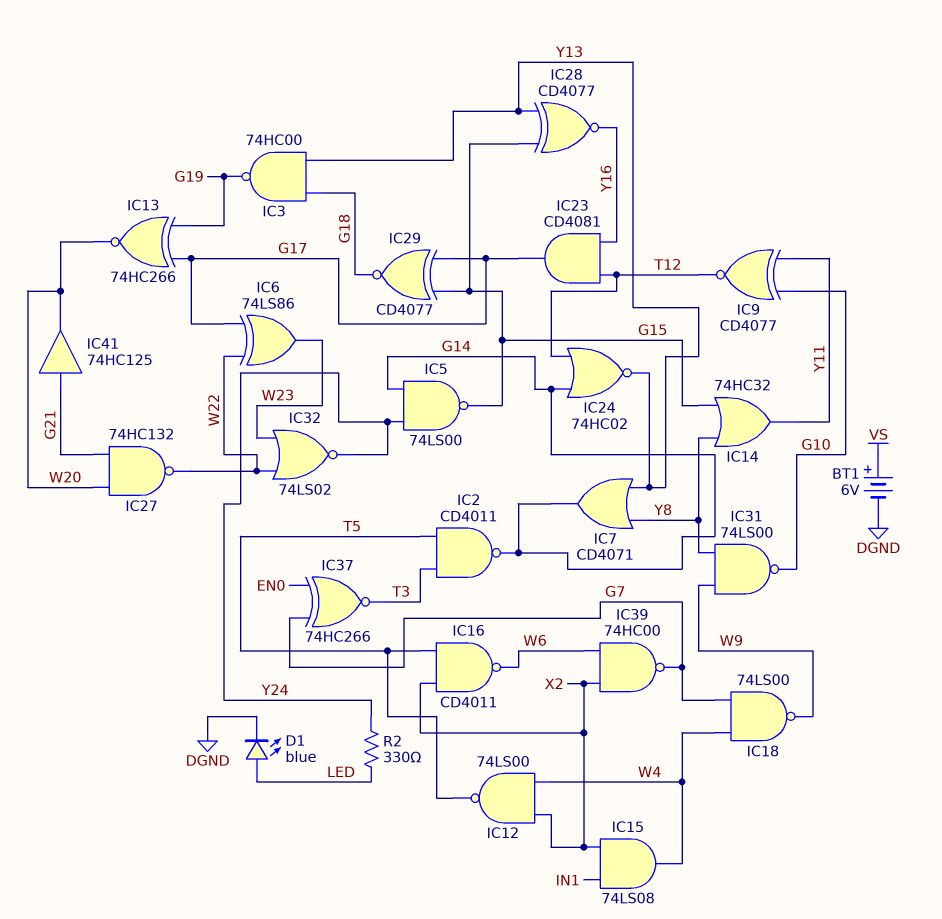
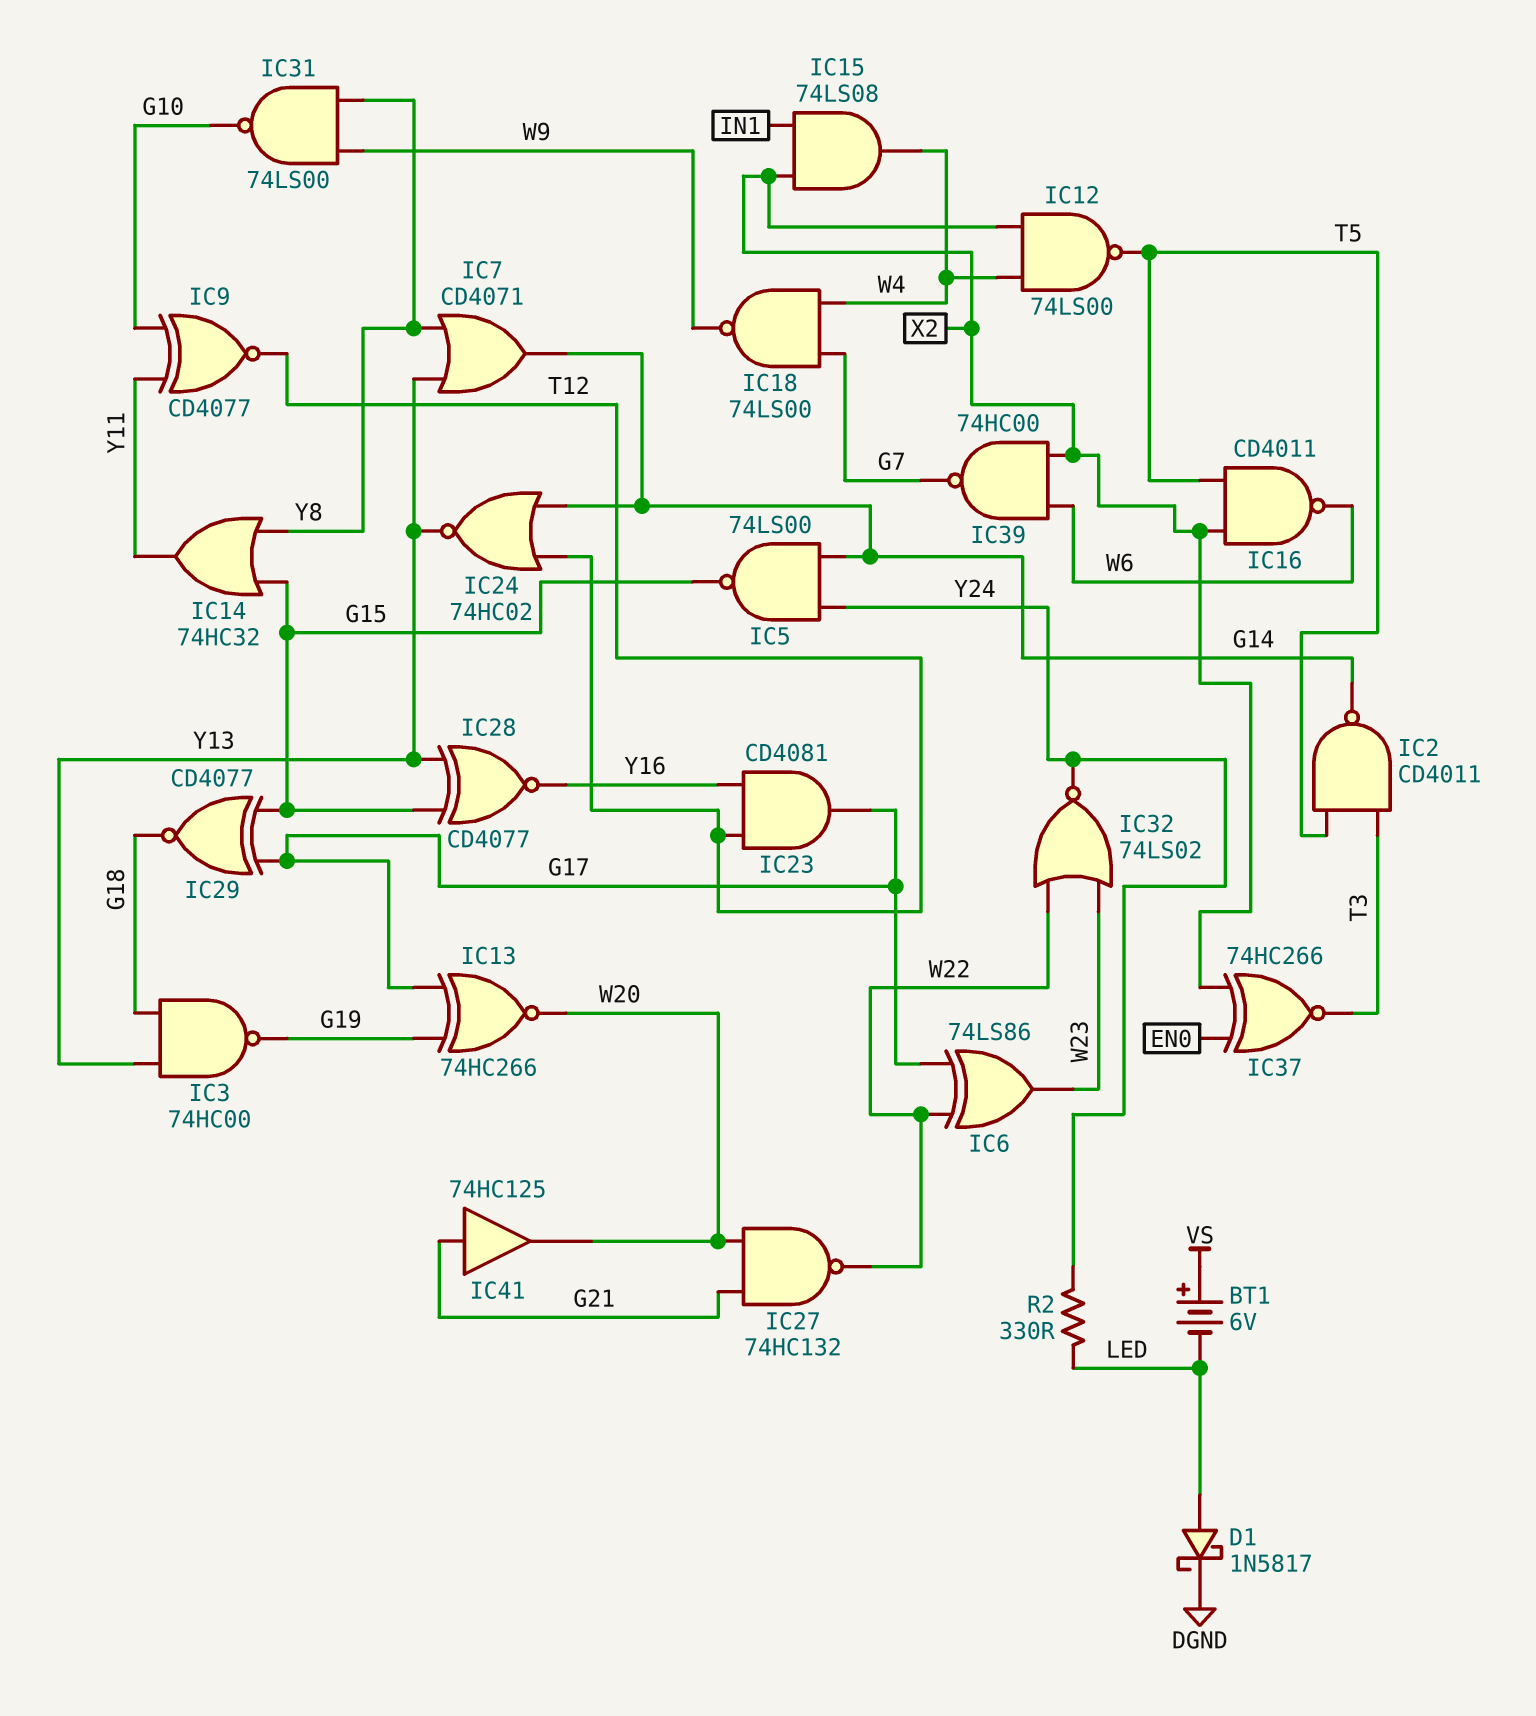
BT1: 6V (plus VS, minus DGND) -> 6V (plus VS, minus LED)
D1: LED blue (A LED, K DGND) -> schottky 1N5817 (A LED, K DGND)
IC37: XNOR 74HC266 (in EN0, in G7, out T3) -> XNOR 74HC266 (in EN0, in X2, out T3)

